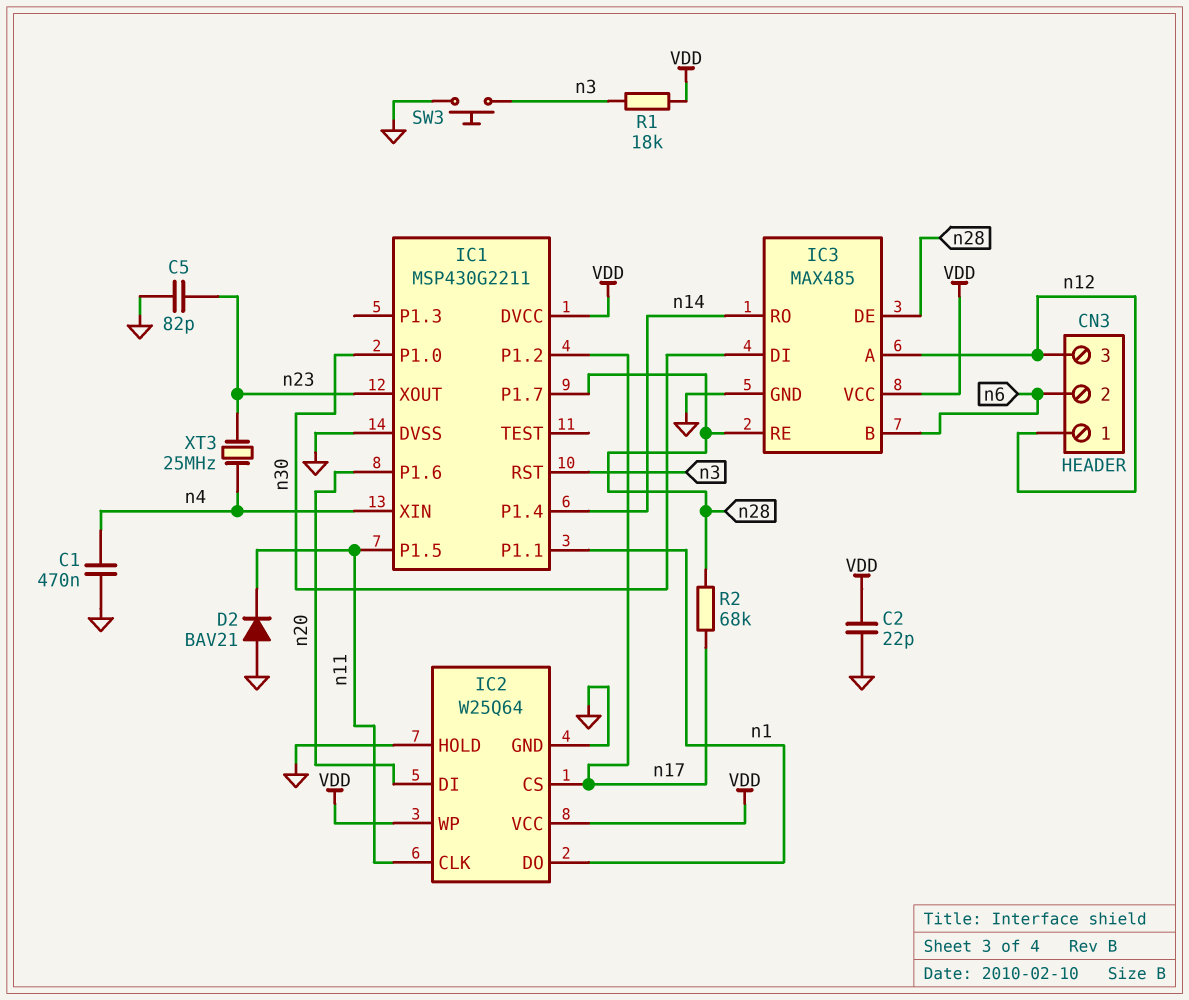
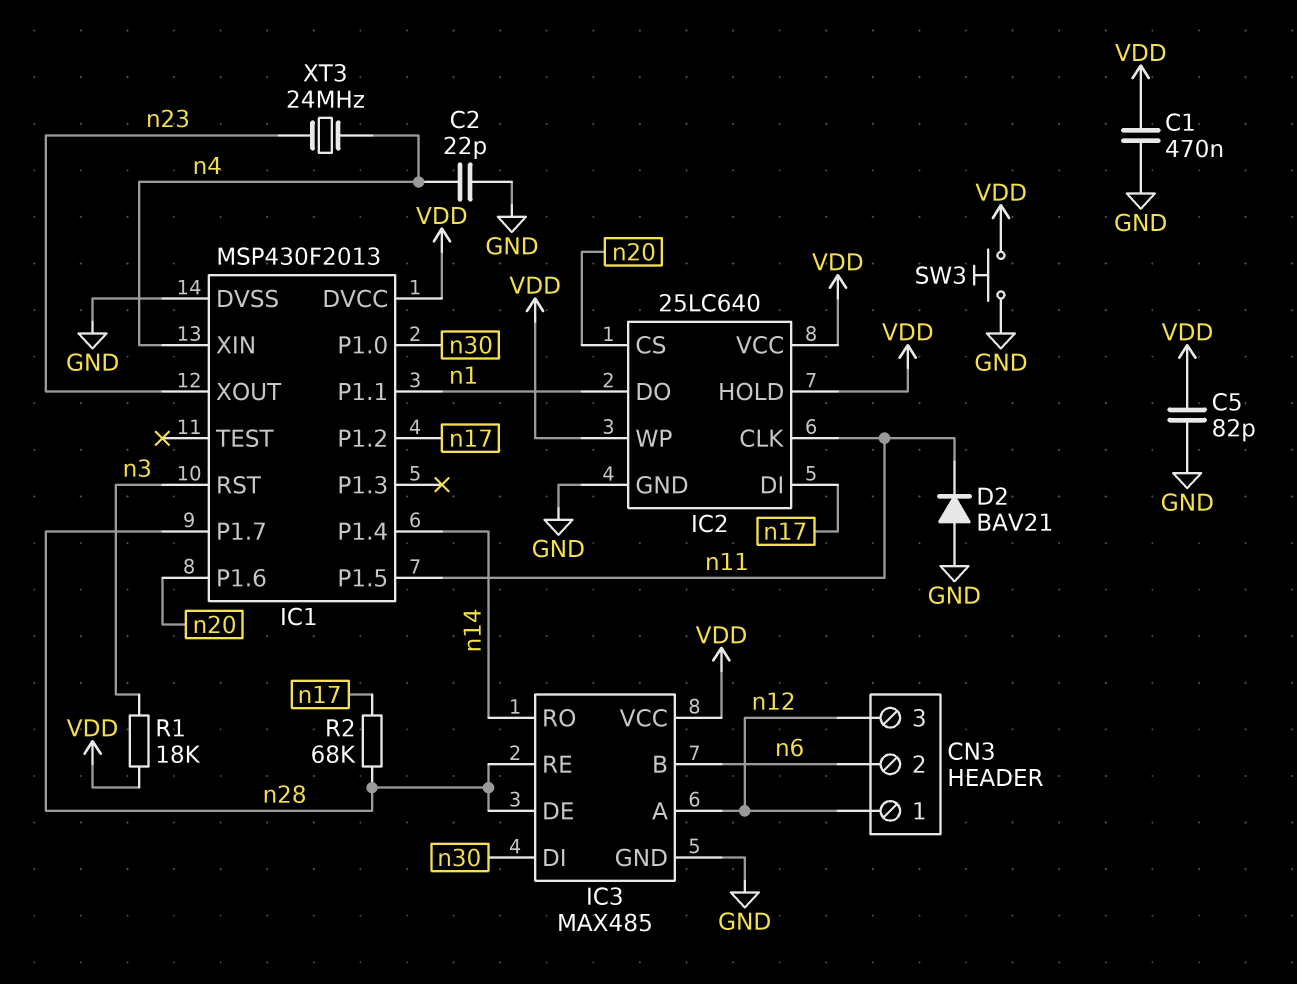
C1: 470nF (GND, n4) -> 470nF (GND, VDD)
C2: 22pF (GND, VDD) -> 22pF (GND, n4)
C5: 82pF (GND, n23) -> 82pF (GND, VDD)
IC1: MSP430G2211 -> MSP430F2013
IC2: W25Q64 -> 25LC640
IC2 pin CS: n17 -> n20
IC2 pin DI: n20 -> n17
IC2 pin HOLD: GND -> VDD
SW3: button (GND, n3) -> button (GND, VDD)
XT3: 25MHz (n4, n23) -> 24MHz (n4, n23)

